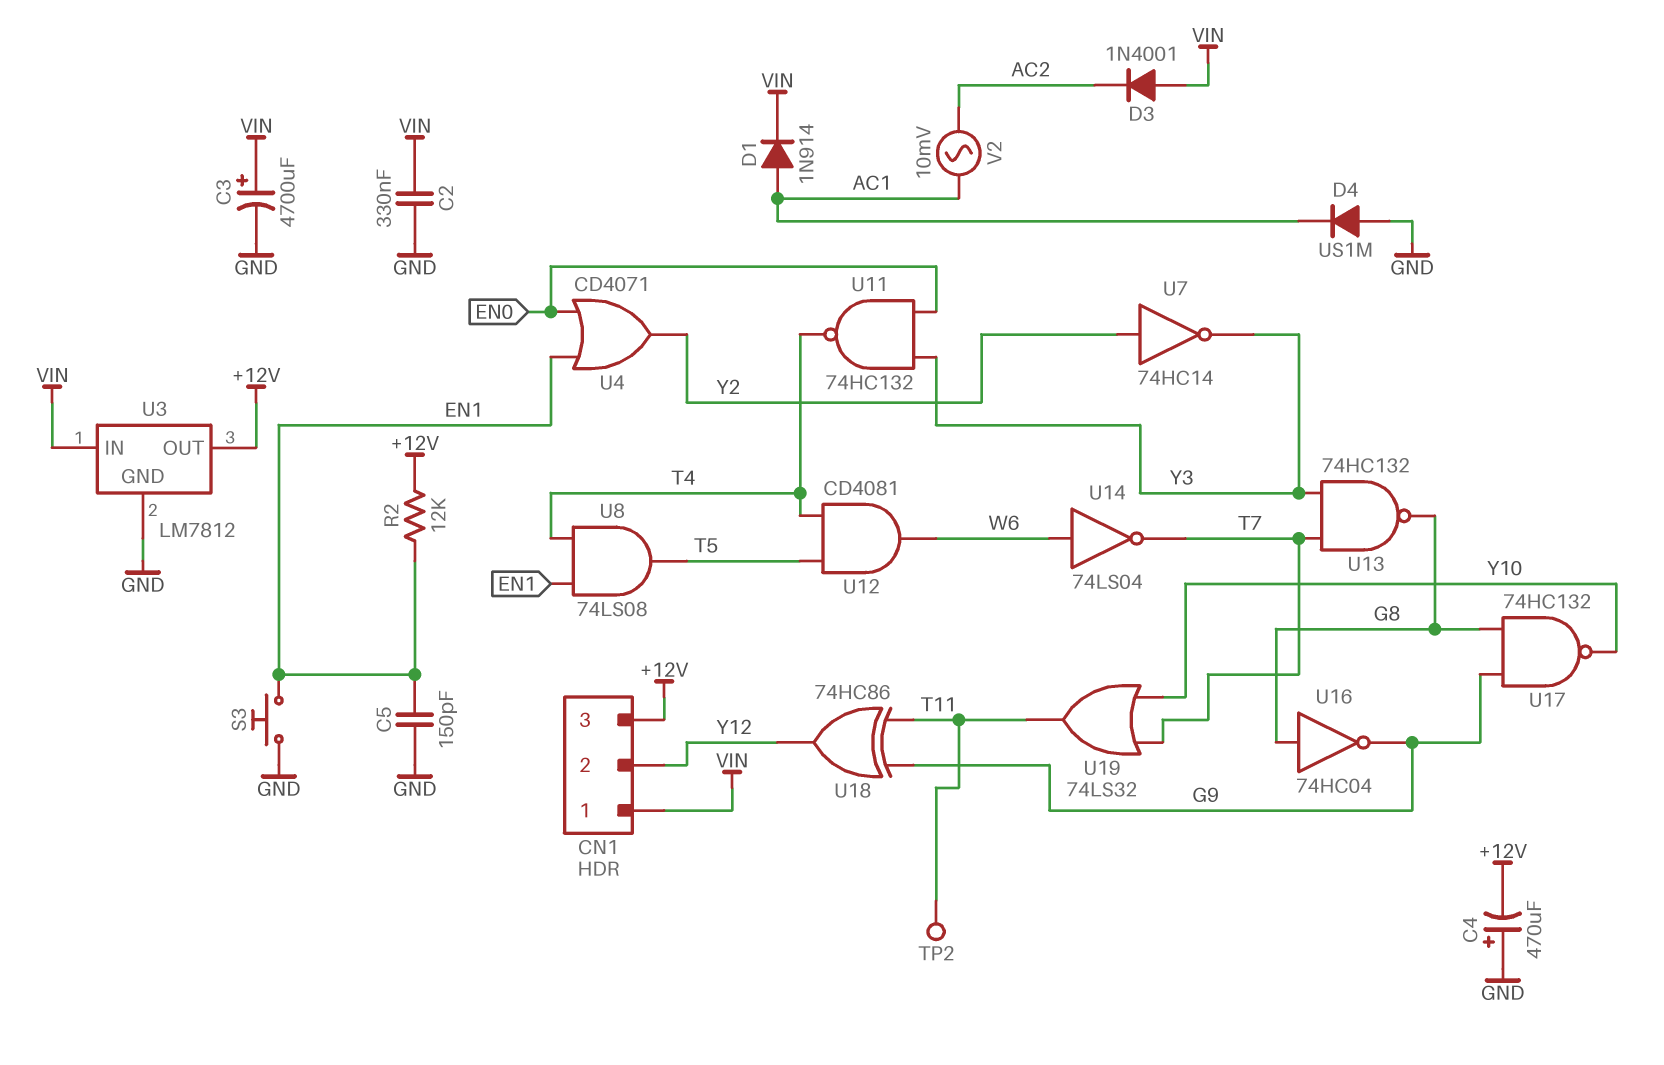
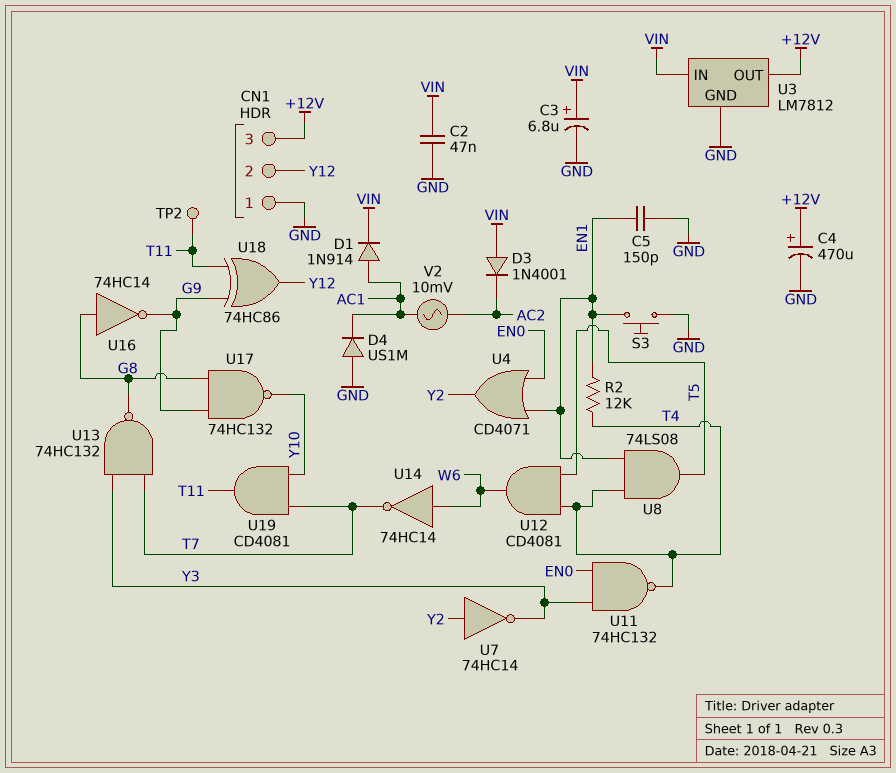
C2: 330nF (GND, VIN) -> 47nF (GND, VIN)
C3: 4700uF (plus VIN, minus GND) -> 6.8uF (plus VIN, minus GND)
C4: 470uF (plus GND, minus +12V) -> 470uF (plus +12V, minus GND)
CN1 pin 1: VIN -> GND
R2: 12k (+12V, EN1) -> 12k (EN1, T4)
U14: NOT 74LS04 (in W6, out T7) -> NOT 74HC14 (in W6, out T7)
U16: NOT 74HC04 (in G8, out G9) -> NOT 74HC14 (in G8, out G9)
U19: OR 74LS32 (in T7, in Y10, out T11) -> AND CD4081 (in T7, in Y10, out T11)

